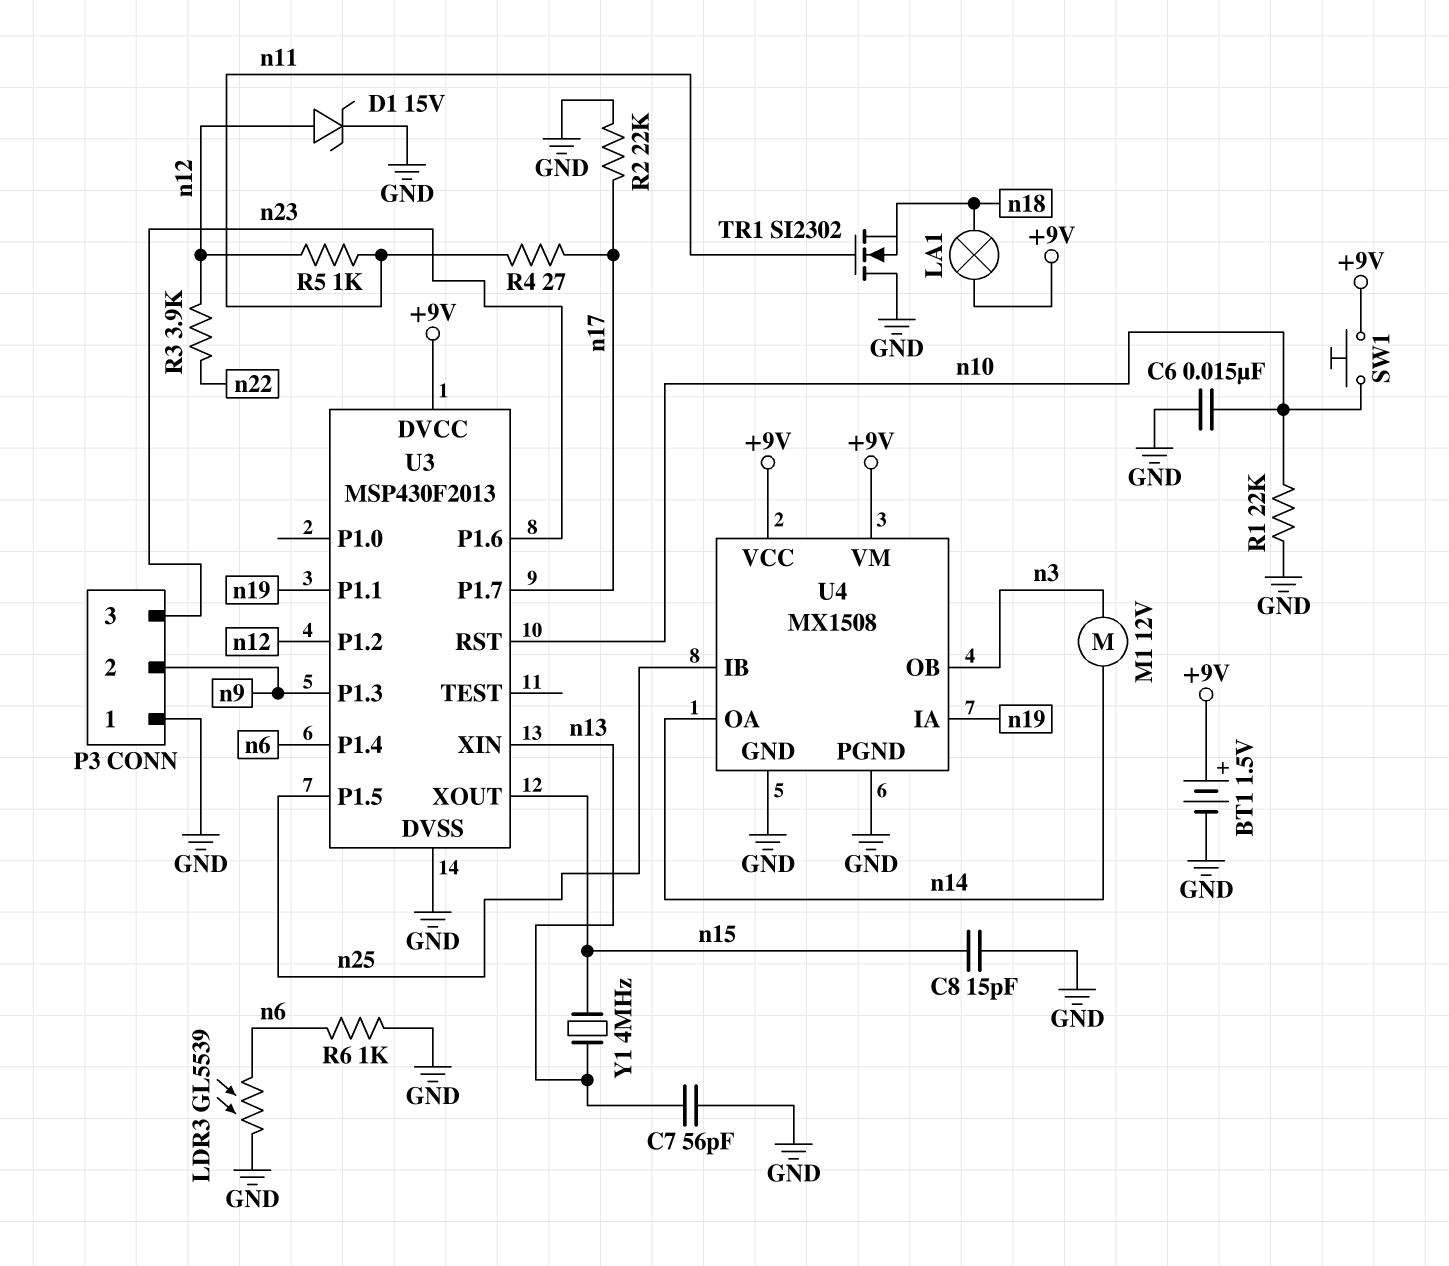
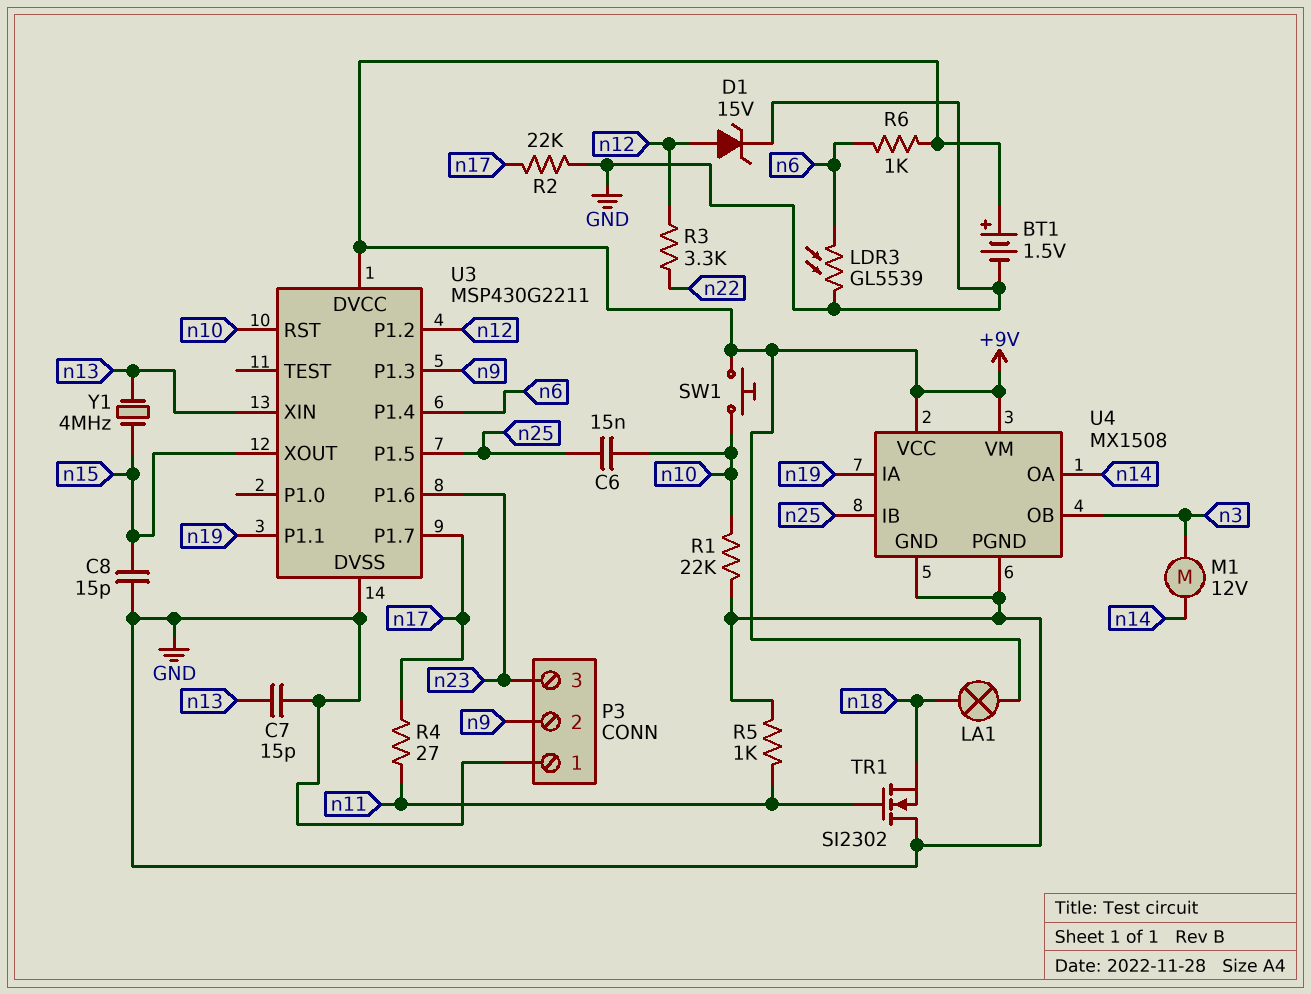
C6: 15nF (GND, n10) -> 15nF (n10, n25)
C7: 56pF (GND, n13) -> 15pF (GND, n13)
R3: 3.9k (n12, n22) -> 3.3k (n12, n22)
R5: 1k (n11, n12) -> 1k (GND, n11)
R6: 1k (GND, n6) -> 1k (+9V, n6)
U3: MSP430F2013 -> MSP430G2211

